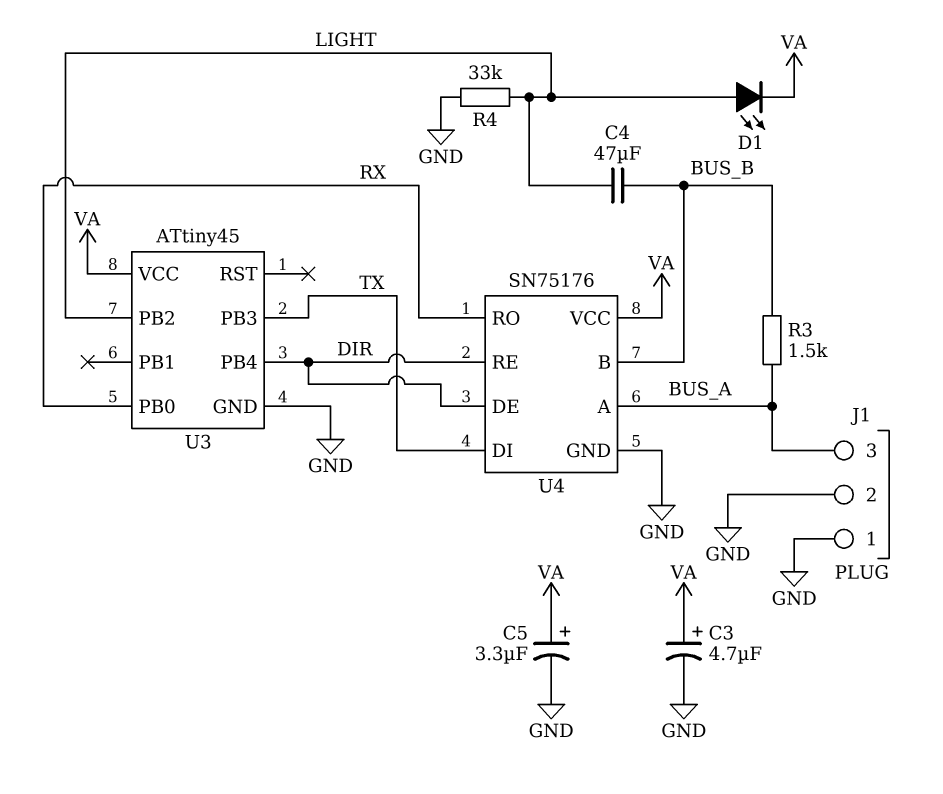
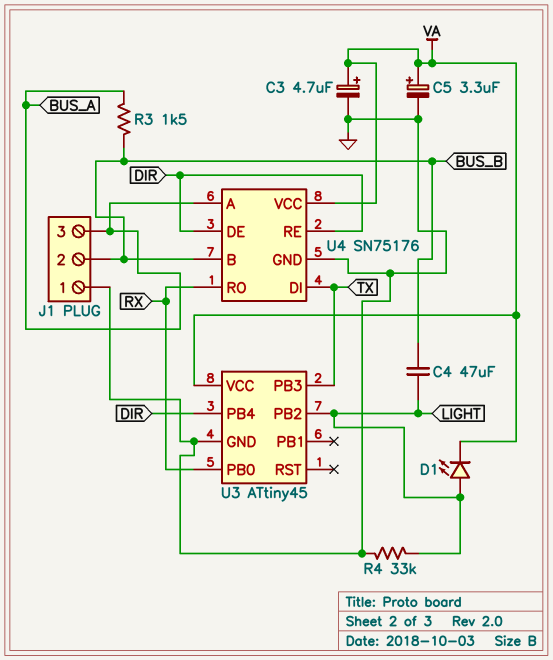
J1 pin 2: GND -> BUS_B

